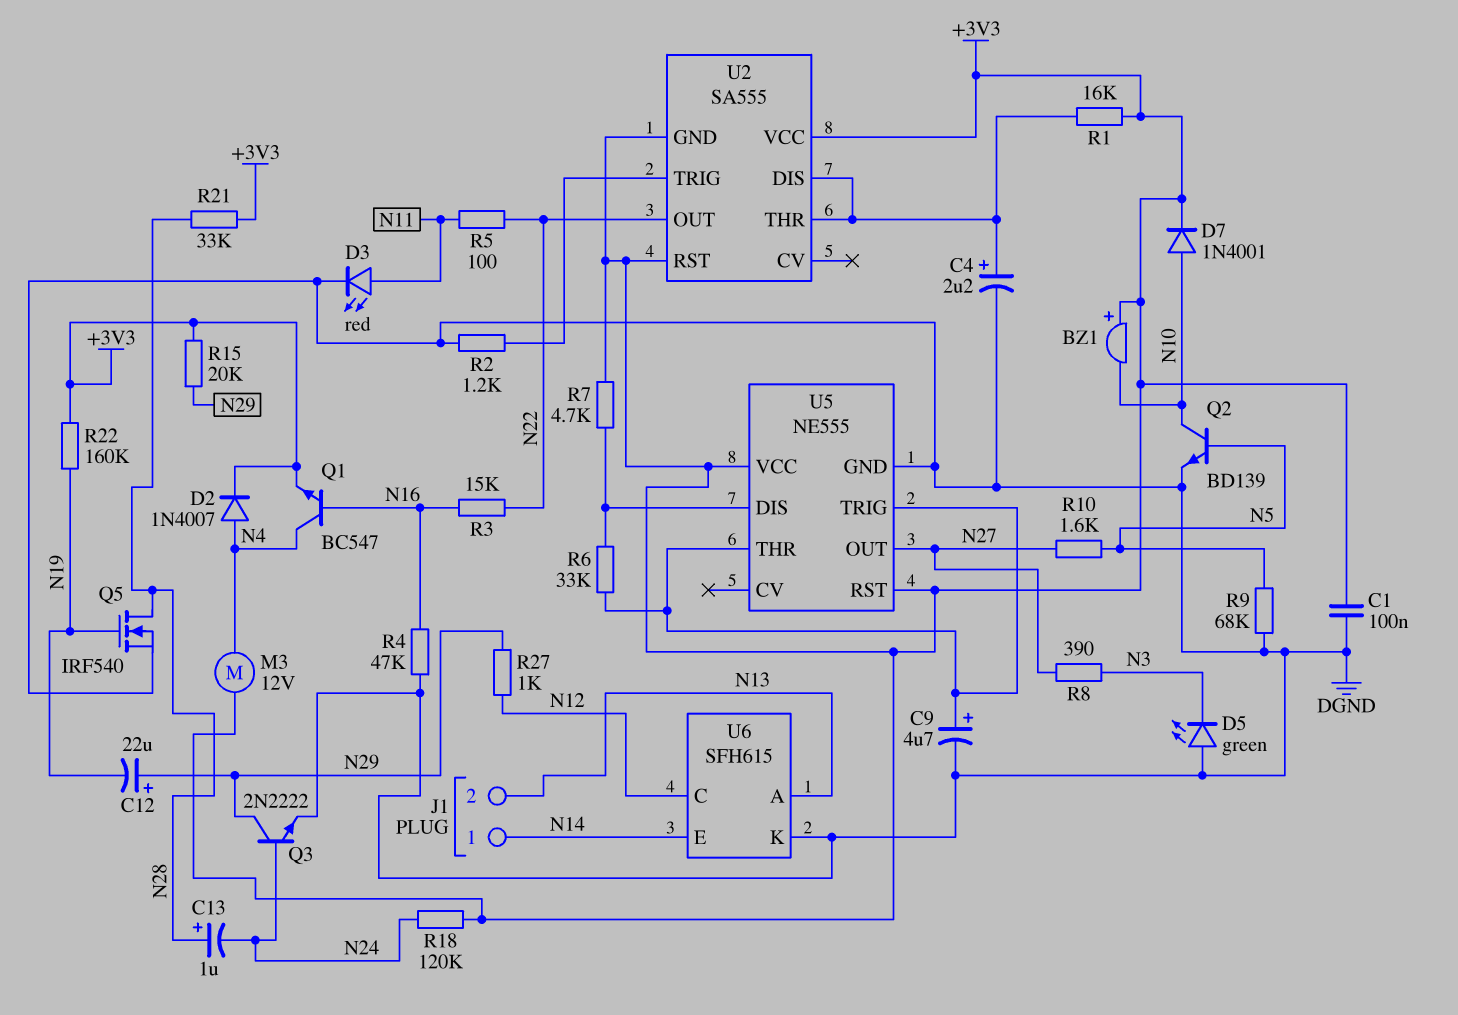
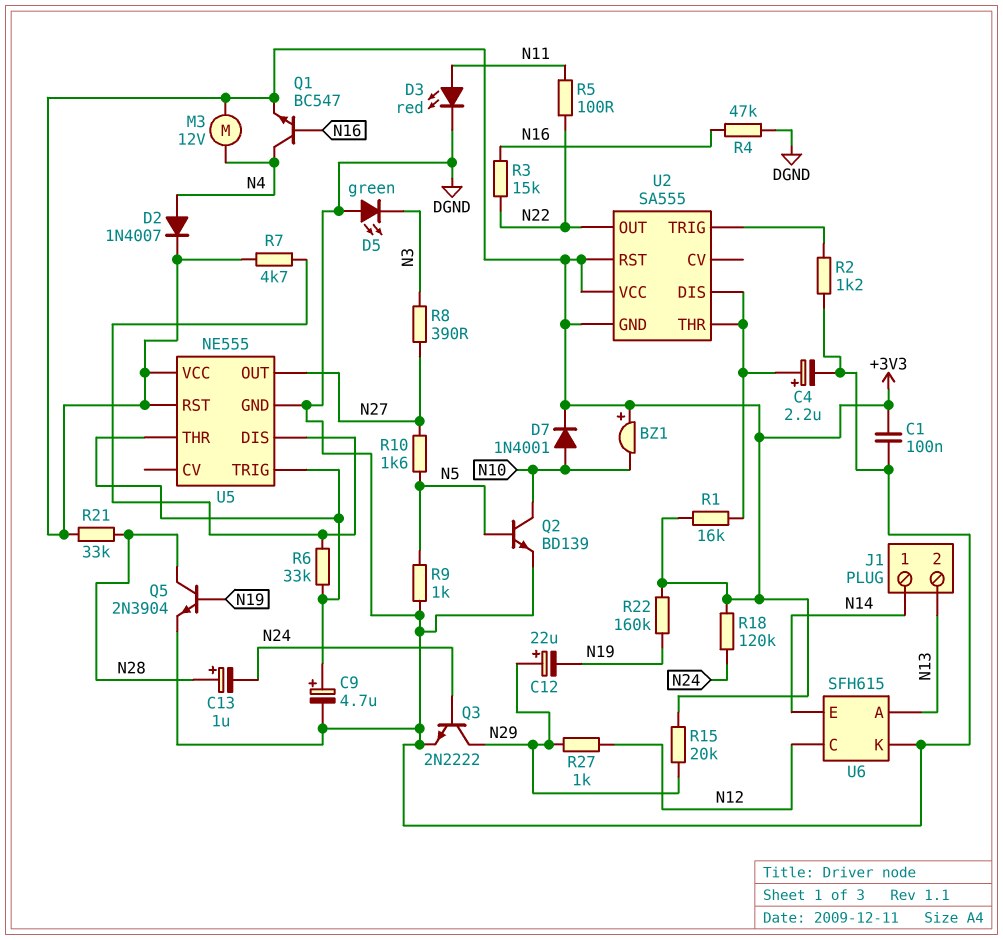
Q5: NMOS IRF540 (G N19, D N28, S DGND) -> NPN 2N3904 (B N19, C N28, E DGND)
R9: 68k (DGND, N5) -> 1k (DGND, N5)

